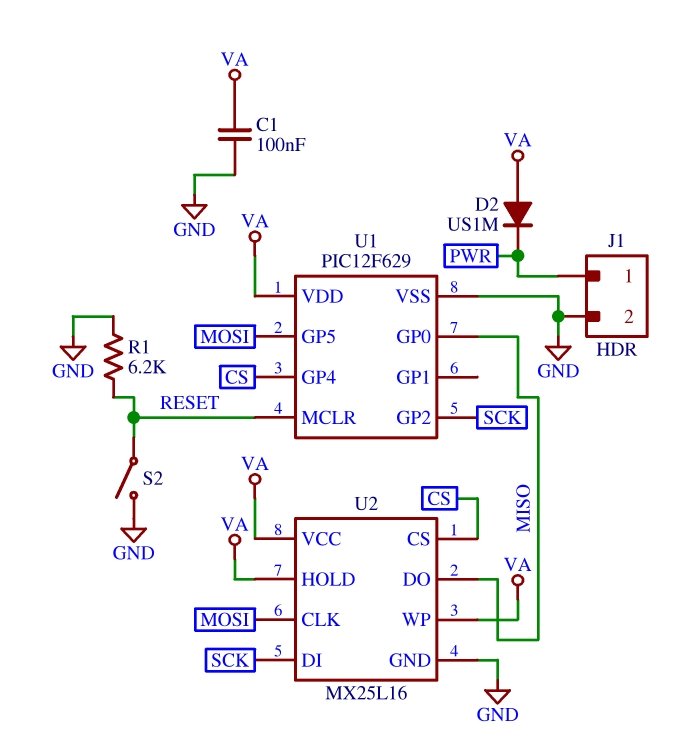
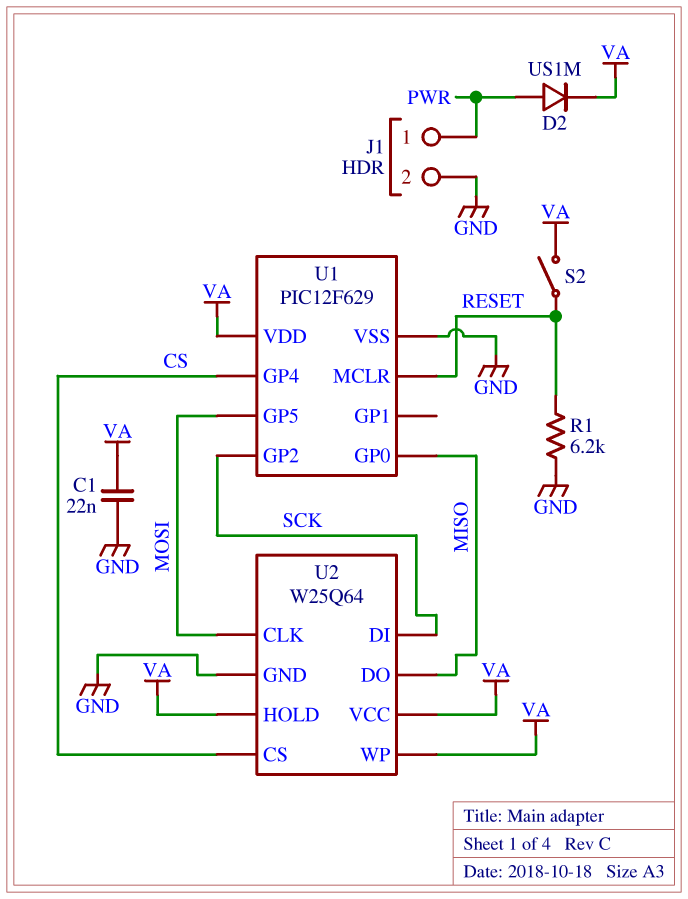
C1: 100nF (GND, VA) -> 22nF (GND, VA)
D2: diode US1M (A VA, K PWR) -> diode US1M (A PWR, K VA)
S2: switch (GND, RESET) -> switch (RESET, VA)
U2: MX25L16 -> W25Q64

